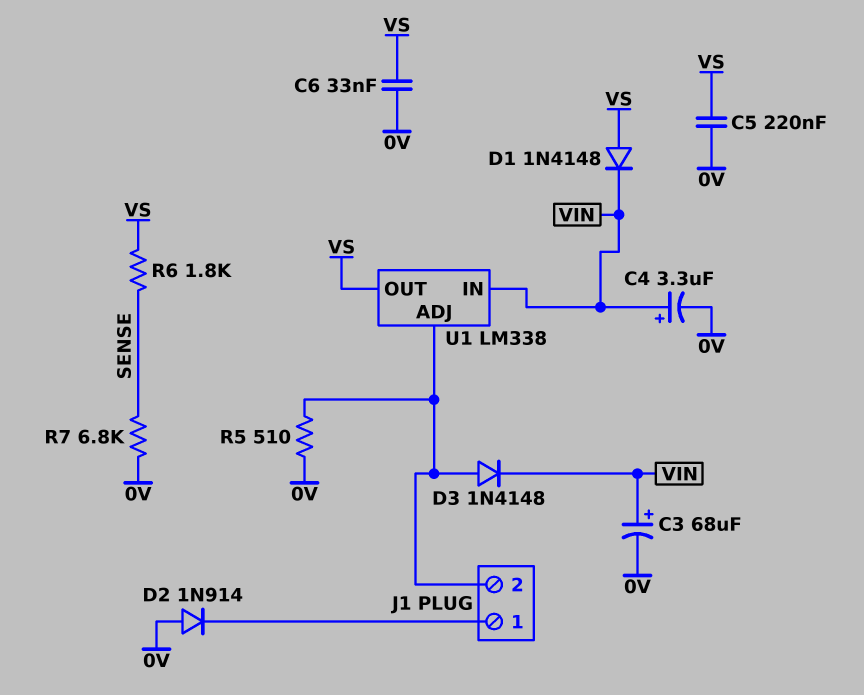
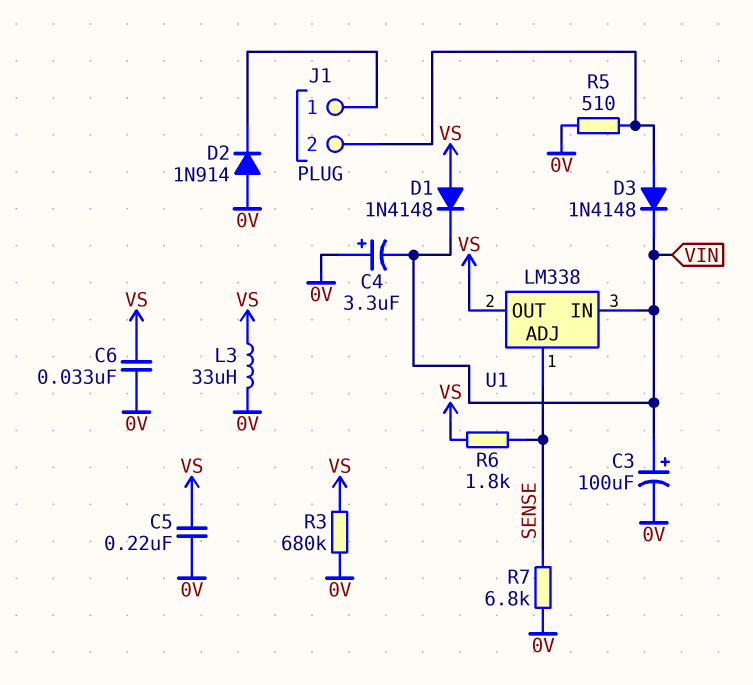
C3: 68uF (plus VIN, minus 0V) -> 100uF (plus VIN, minus 0V)
C4: 3.3uF (plus VIN, minus 0V) -> 3.3uF (plus 0V, minus VIN)
L3: none -> 33uH (0V, VS)
R3: none -> 680k (0V, VS)
U1 pin ADJ: J1/2 -> SENSE

